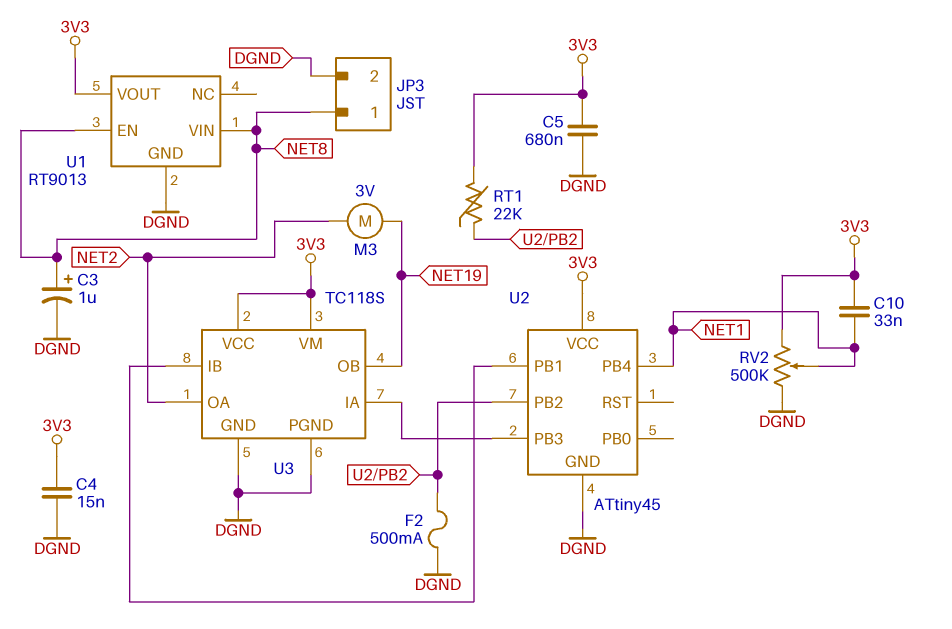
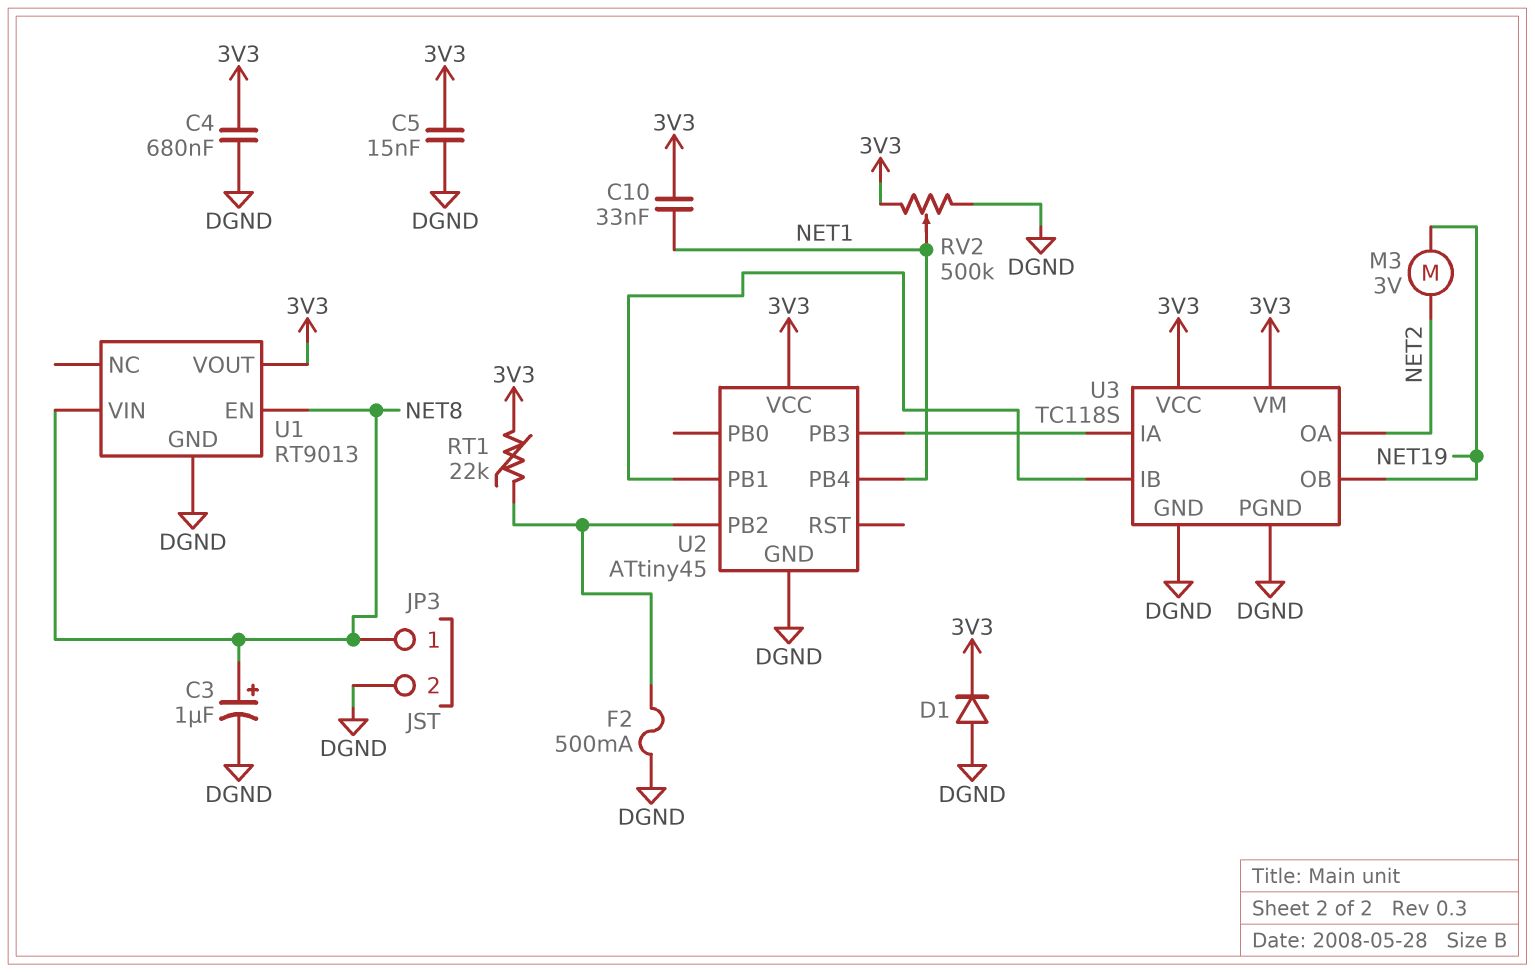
C4: 15nF (3V3, DGND) -> 680nF (3V3, DGND)
C5: 680nF (3V3, DGND) -> 15nF (3V3, DGND)
D1: none -> diode (A DGND, K 3V3)

